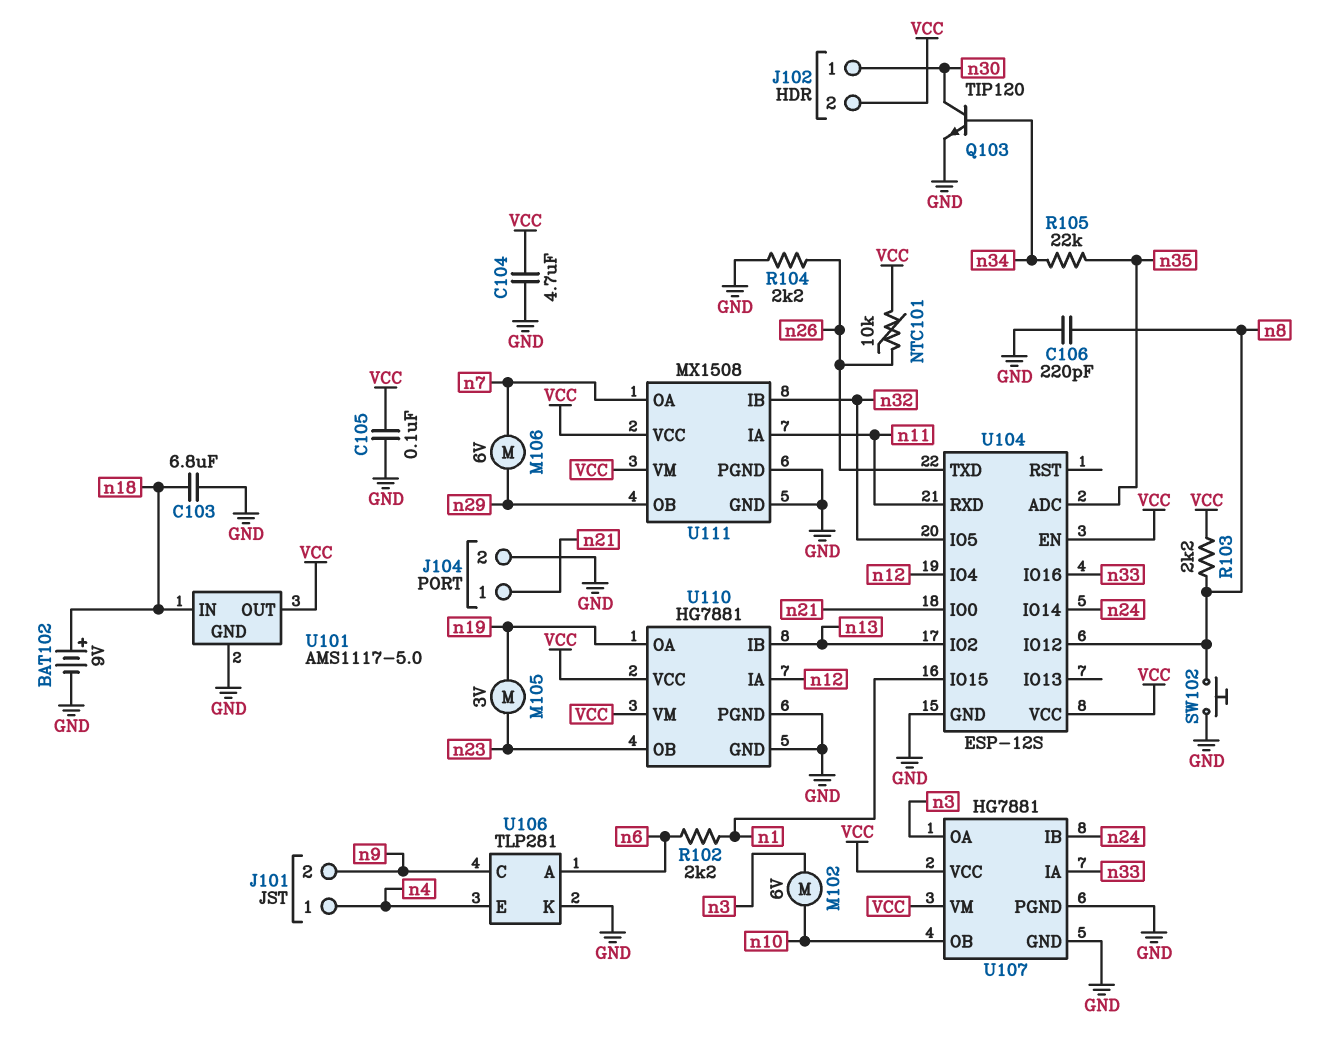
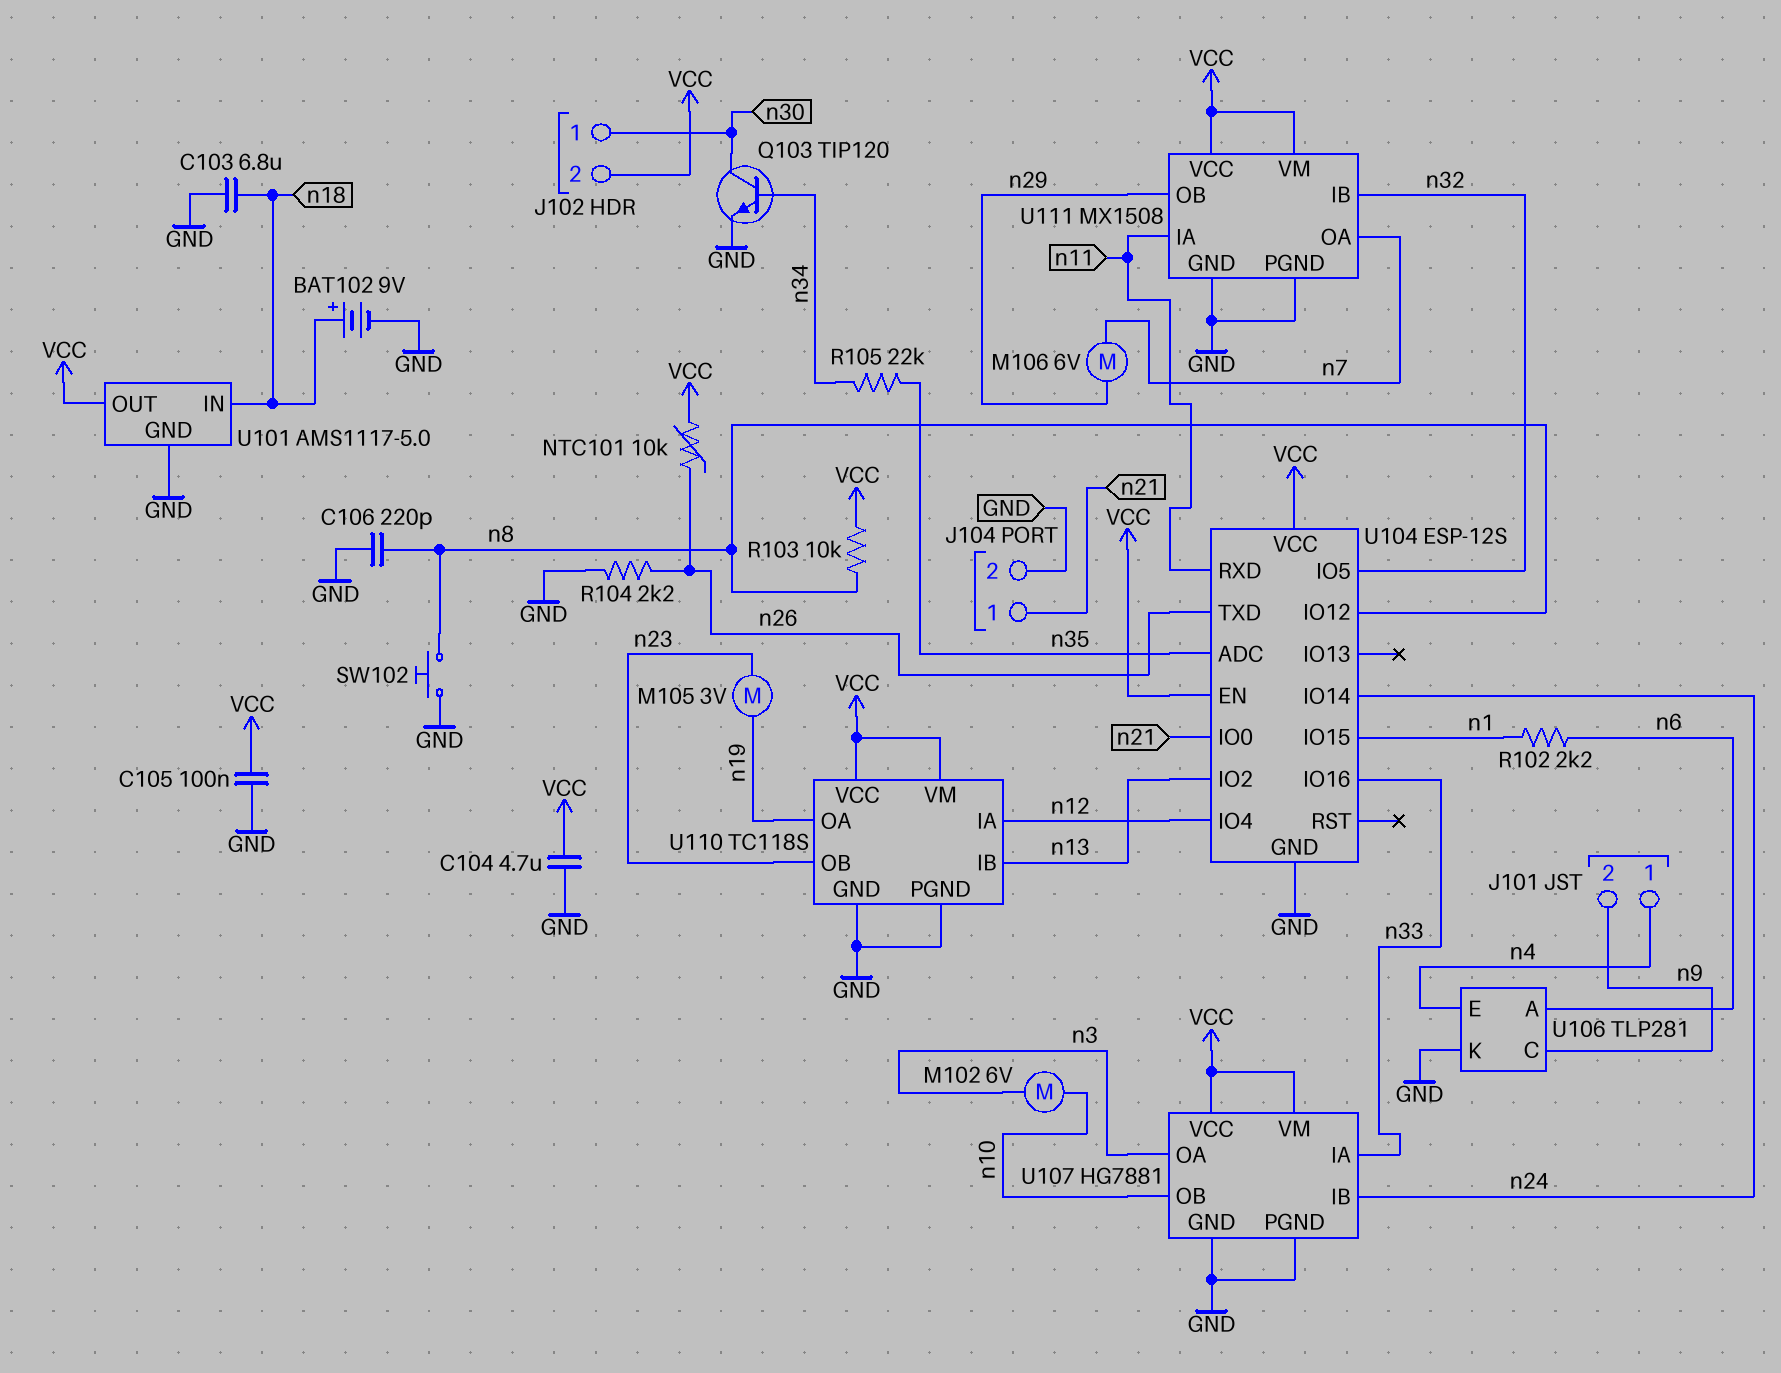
R103: 2.2k (VCC, n8) -> 10k (VCC, n8)
U110: HG7881 -> TC118S

